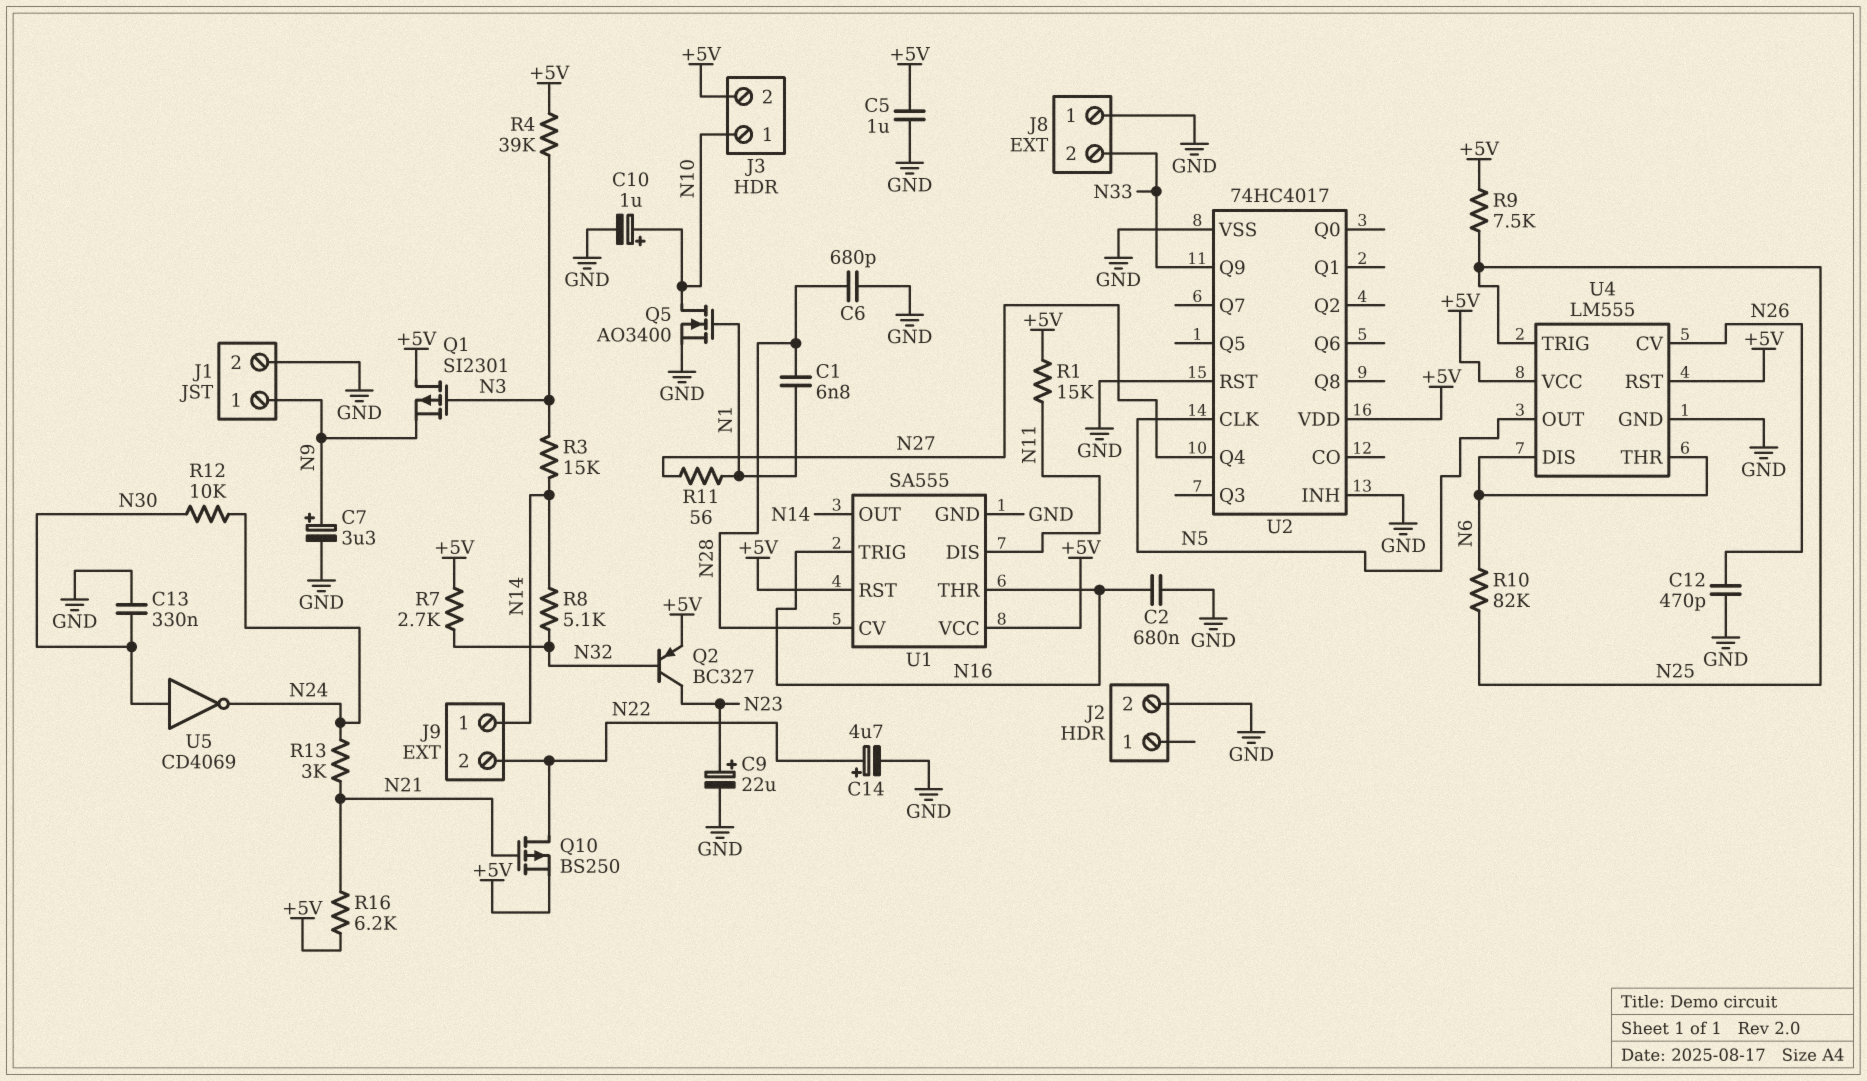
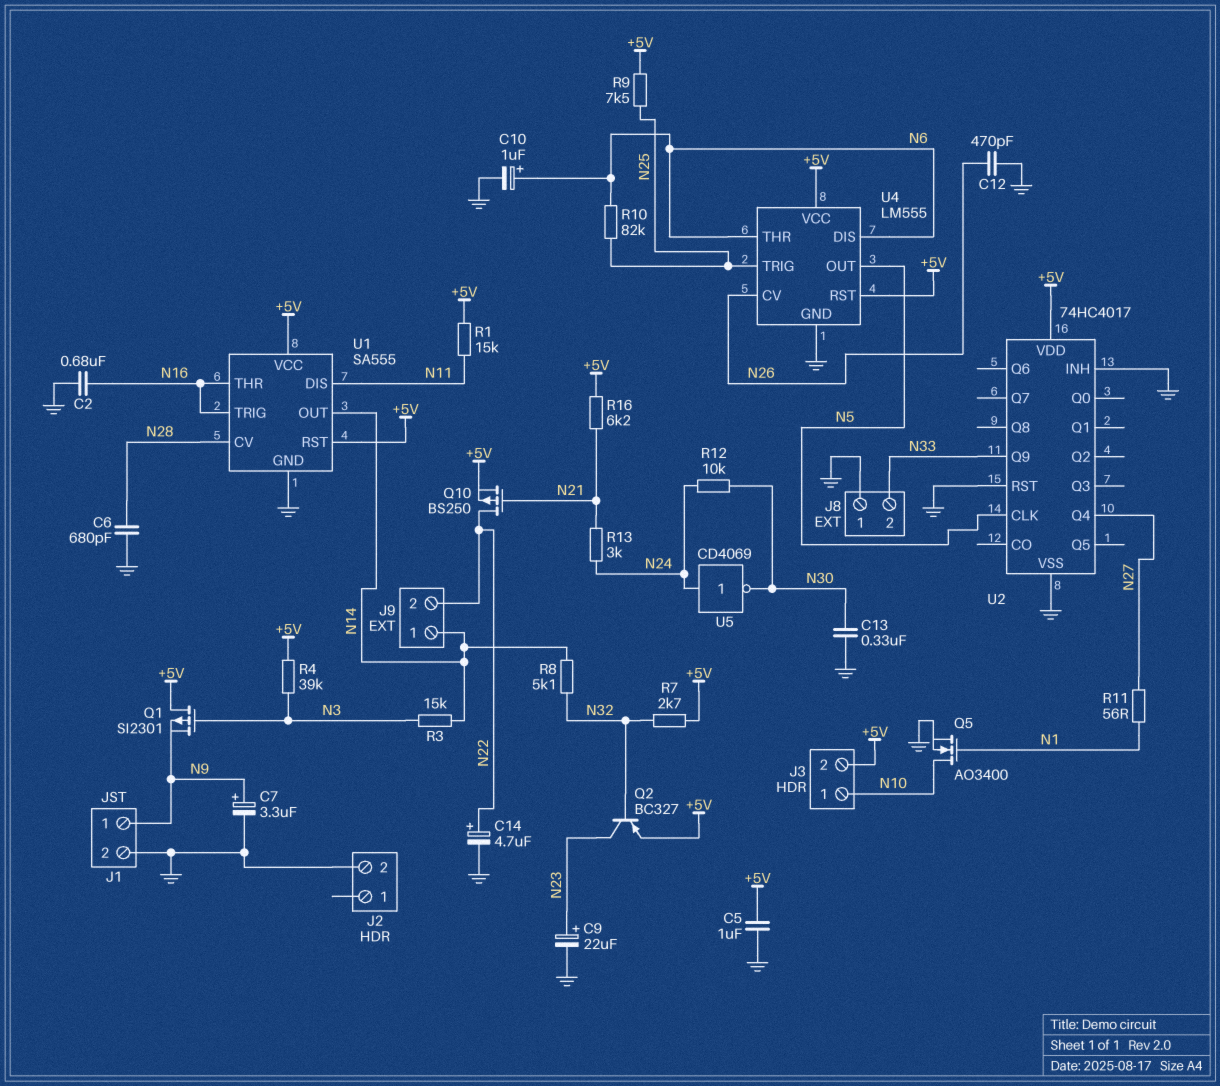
C1: 6.8nF (N1, N28) -> none
C10: 1uF (plus N10, minus GND) -> 1uF (plus N6, minus GND)
U5: NOT CD4069 (in N30, out N24) -> NOT CD4069 (in N24, out N30)

